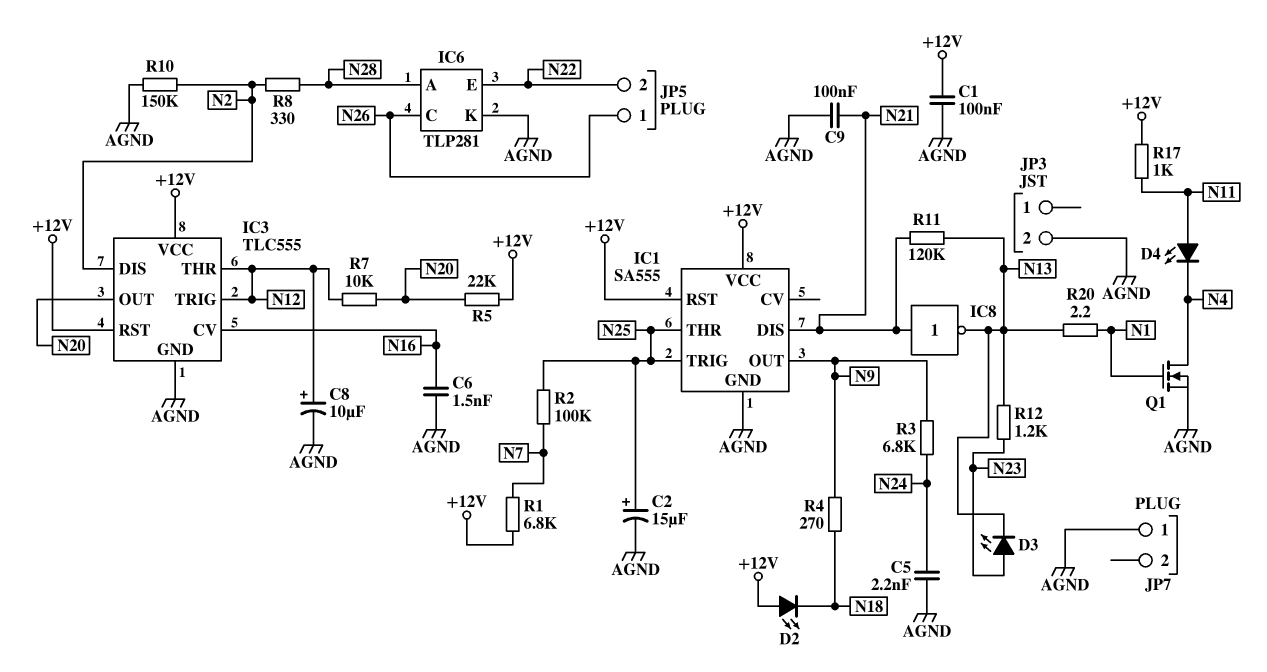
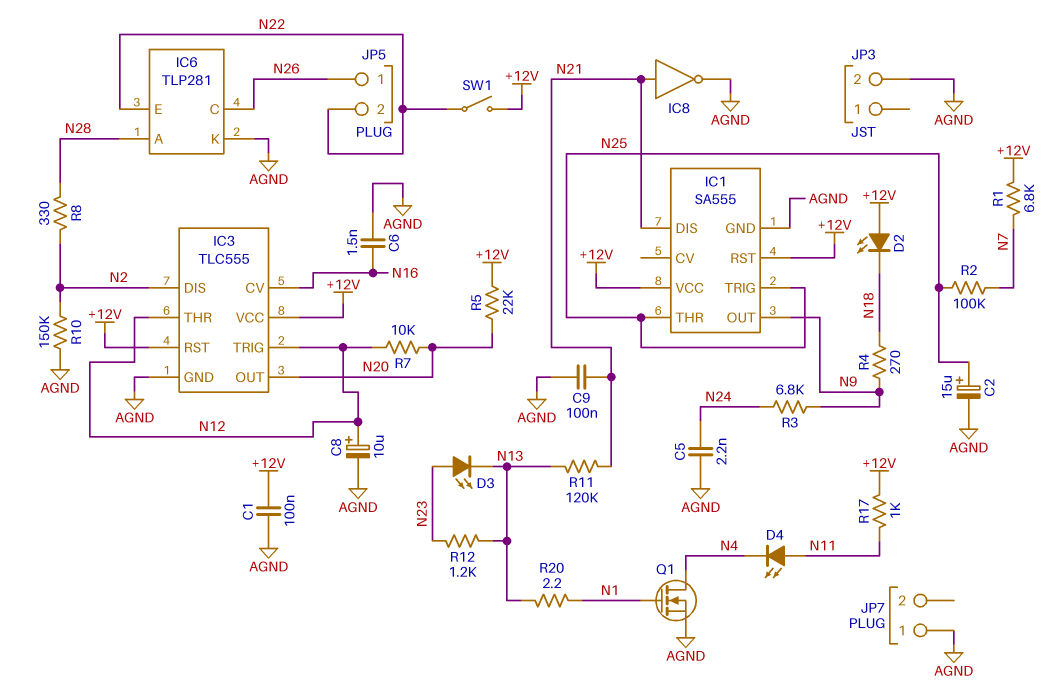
IC8: NOT (in N21, out N13) -> NOT (in N21, out AGND)
SW1: none -> switch (+12V, N22)

